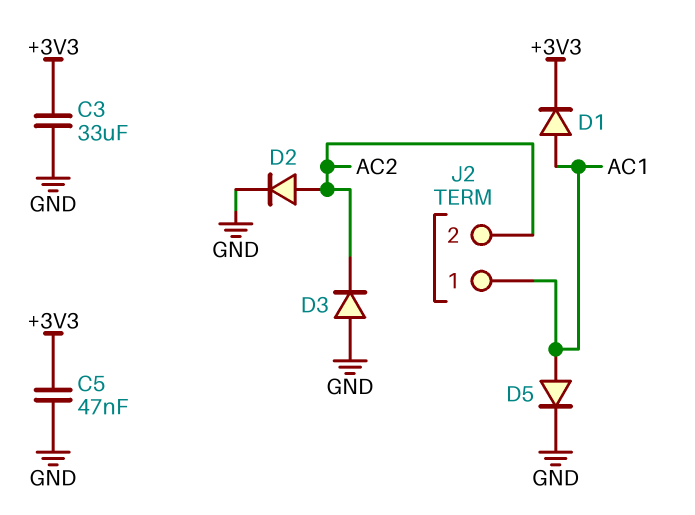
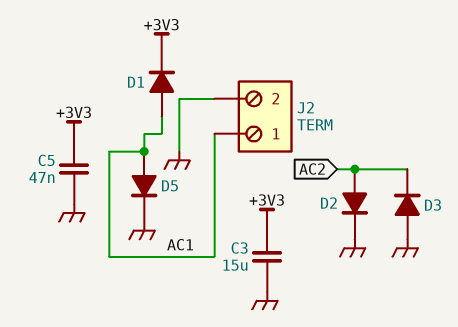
C3: 33uF (+3V3, GND) -> 15uF (+3V3, GND)
J2 pin 2: AC2 -> GND

